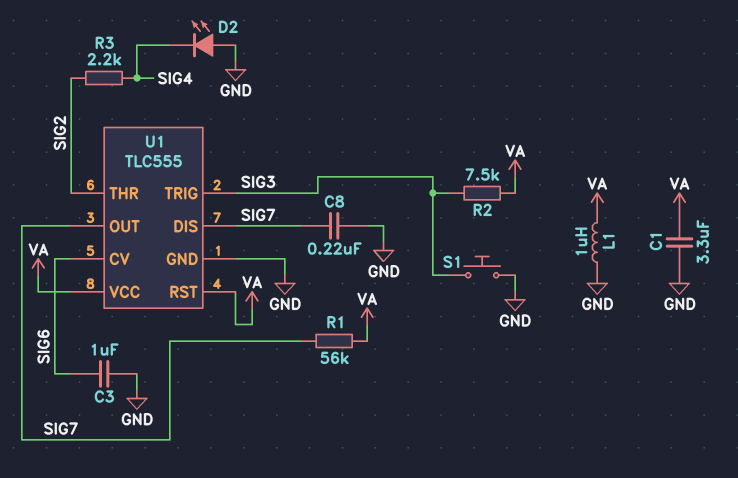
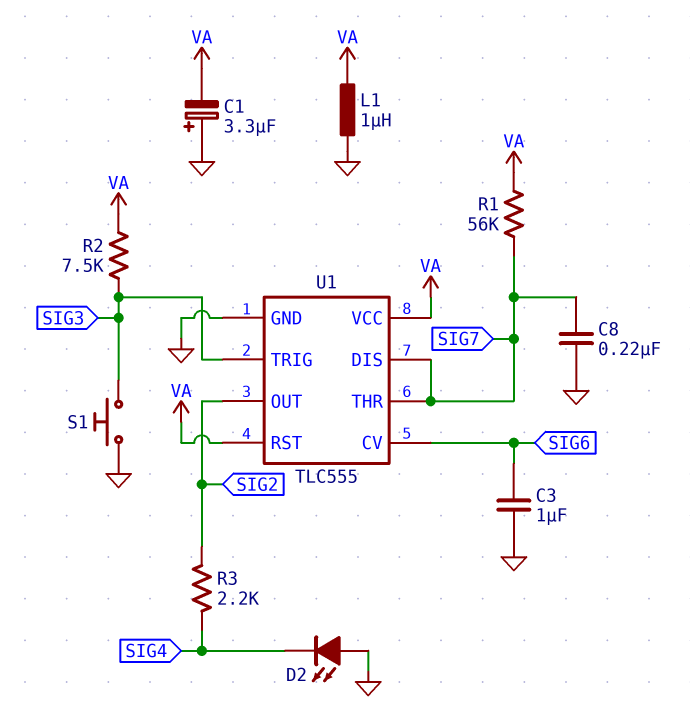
C1: 3.3uF (GND, VA) -> 3.3uF (plus GND, minus VA)
U1 pin OUT: SIG7 -> SIG2
U1 pin THR: SIG2 -> SIG7

